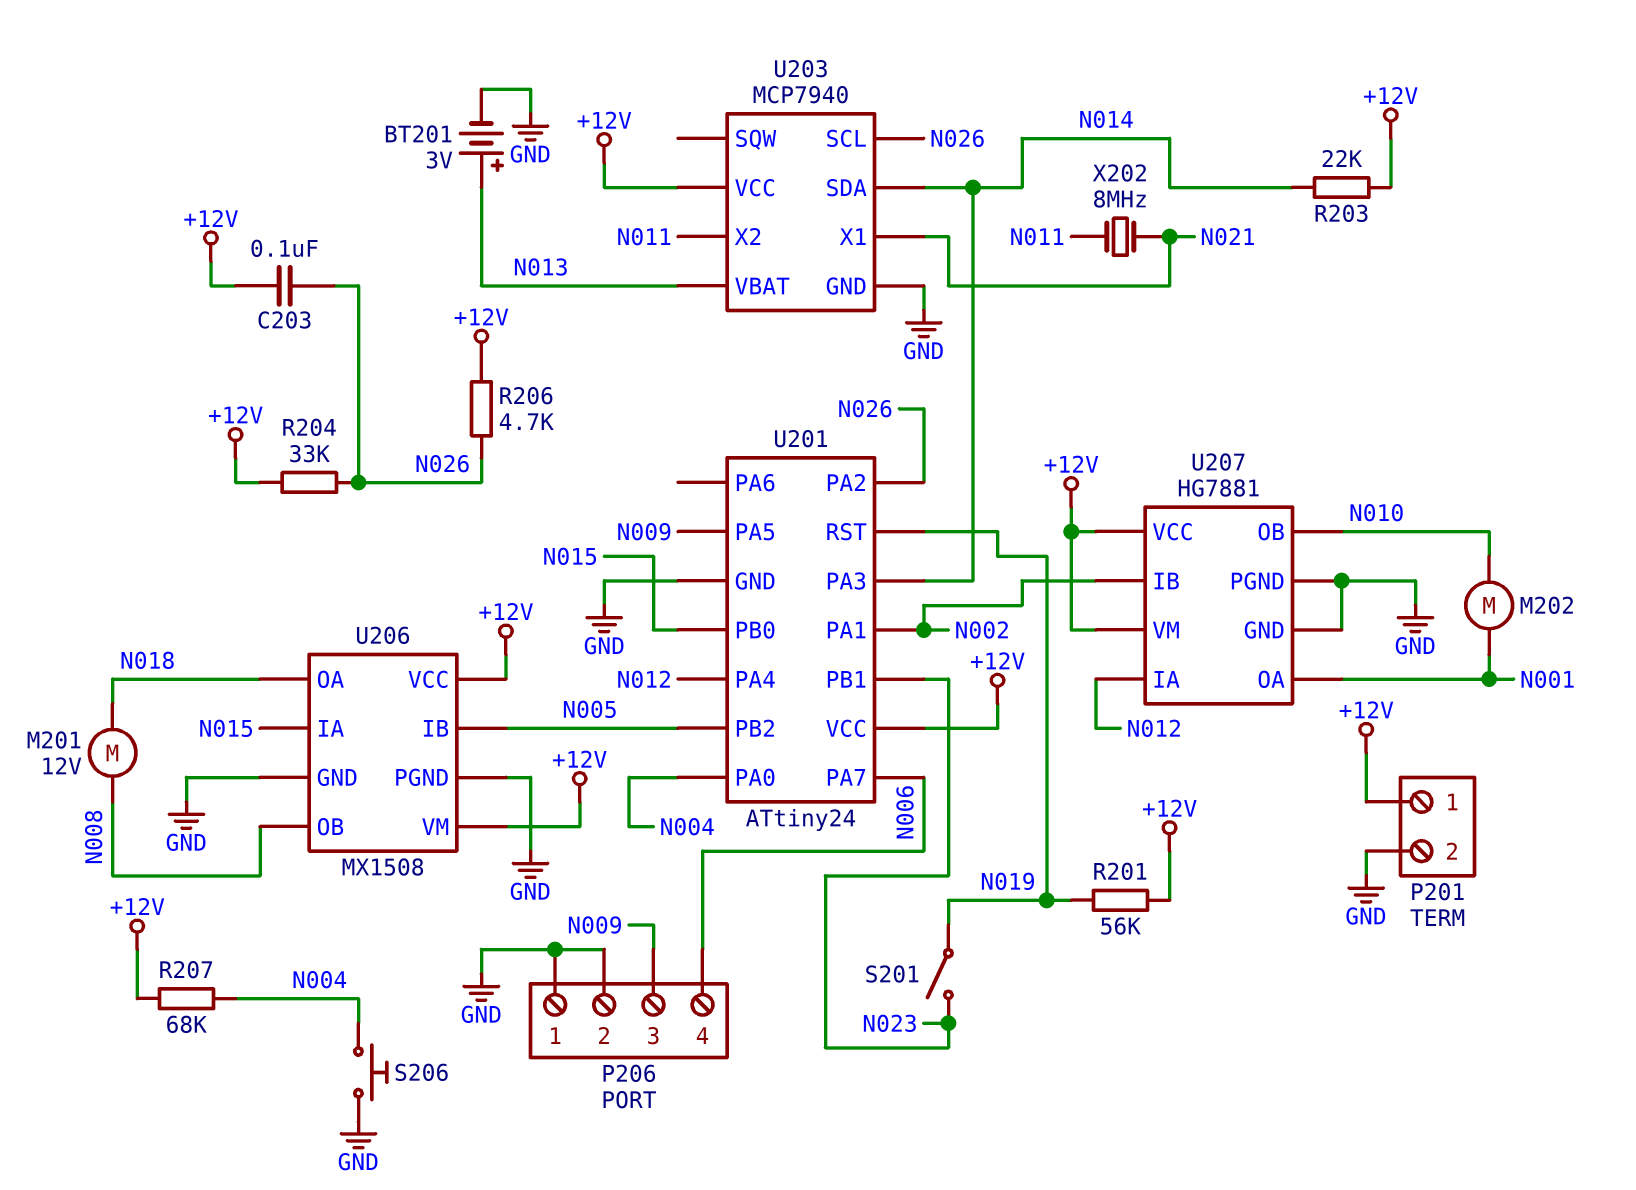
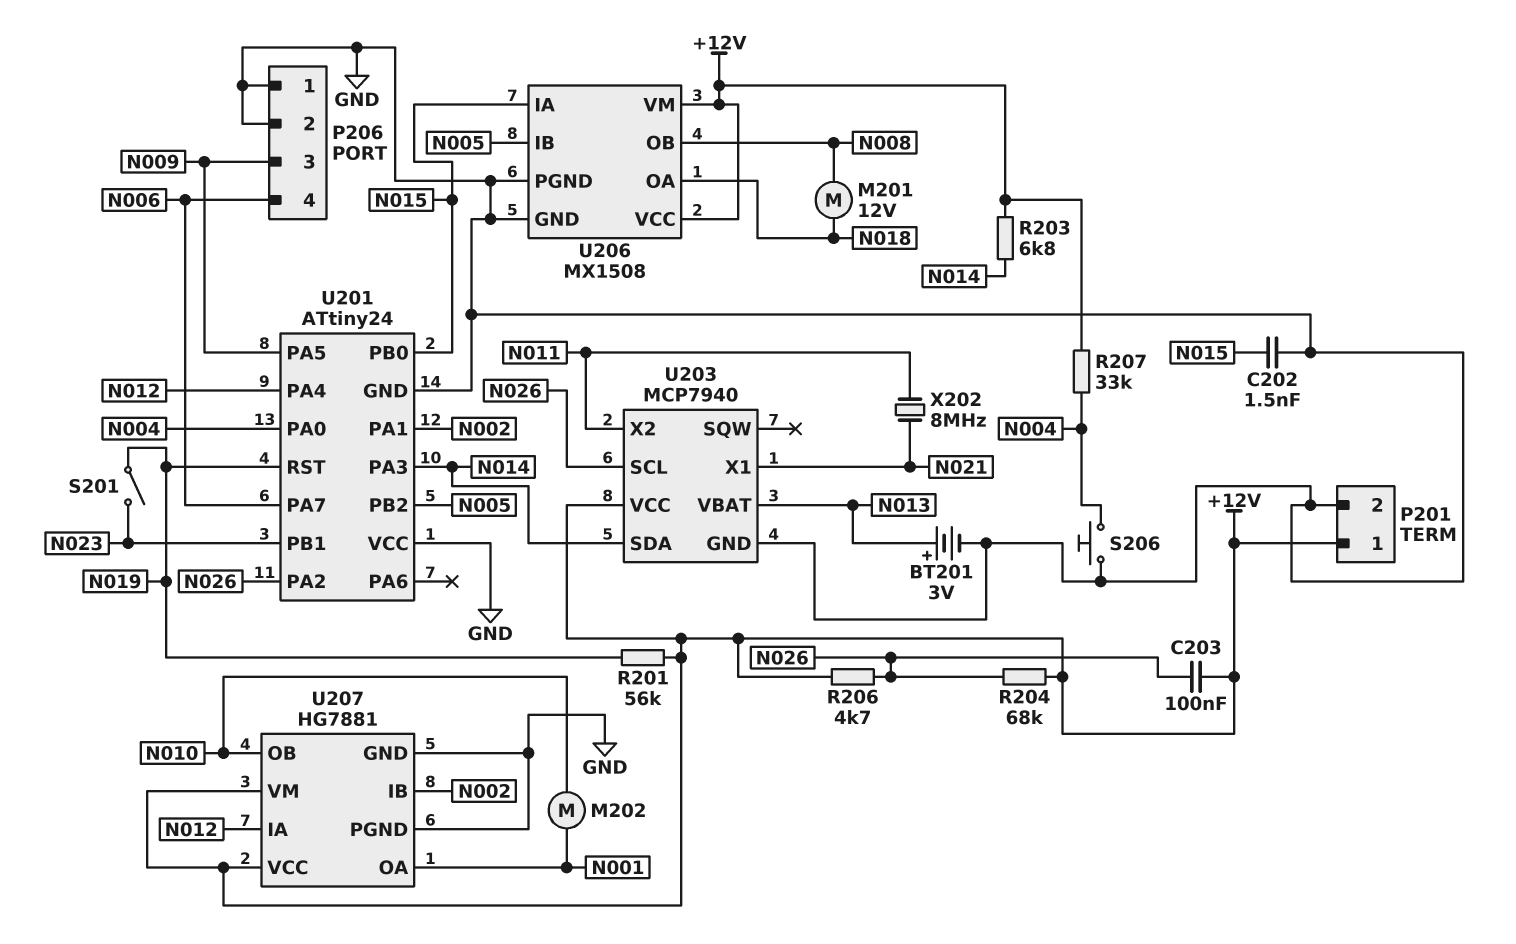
C202: none -> 1.5nF (GND, N015)
R203: 22k (+12V, N014) -> 6.8k (+12V, N014)
R204: 33k (+12V, N026) -> 68k (+12V, N026)
R207: 68k (+12V, N004) -> 33k (+12V, N004)
U201 pin VCC: +12V -> GND

